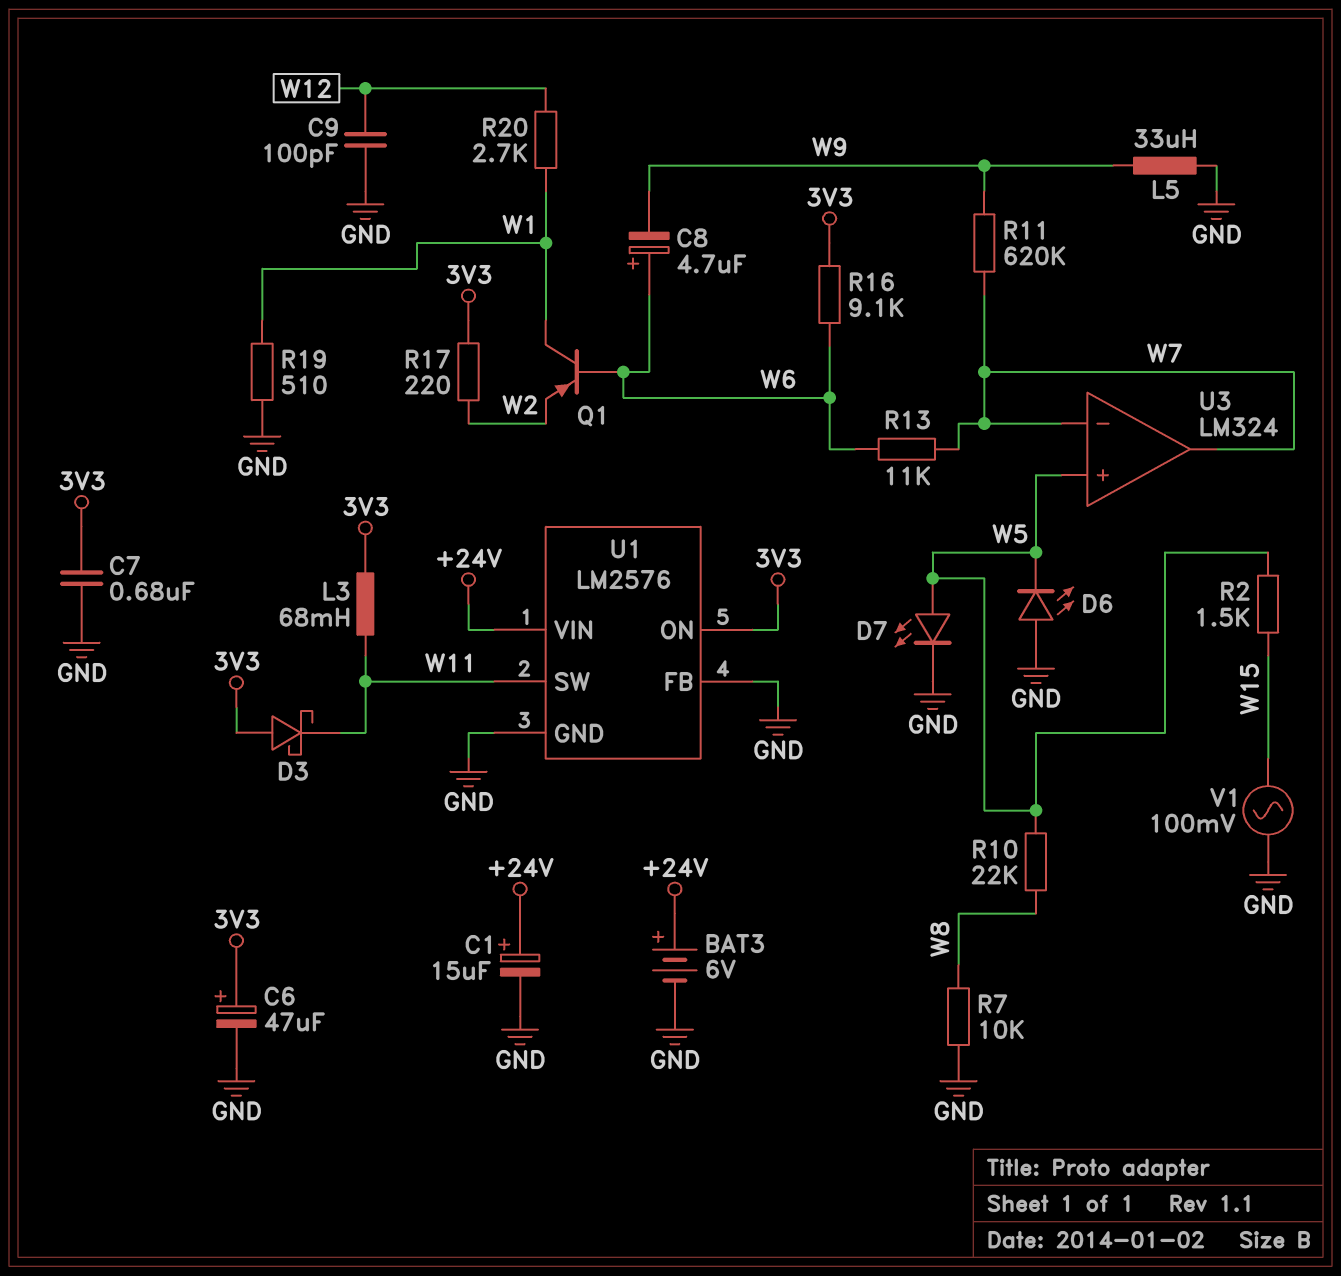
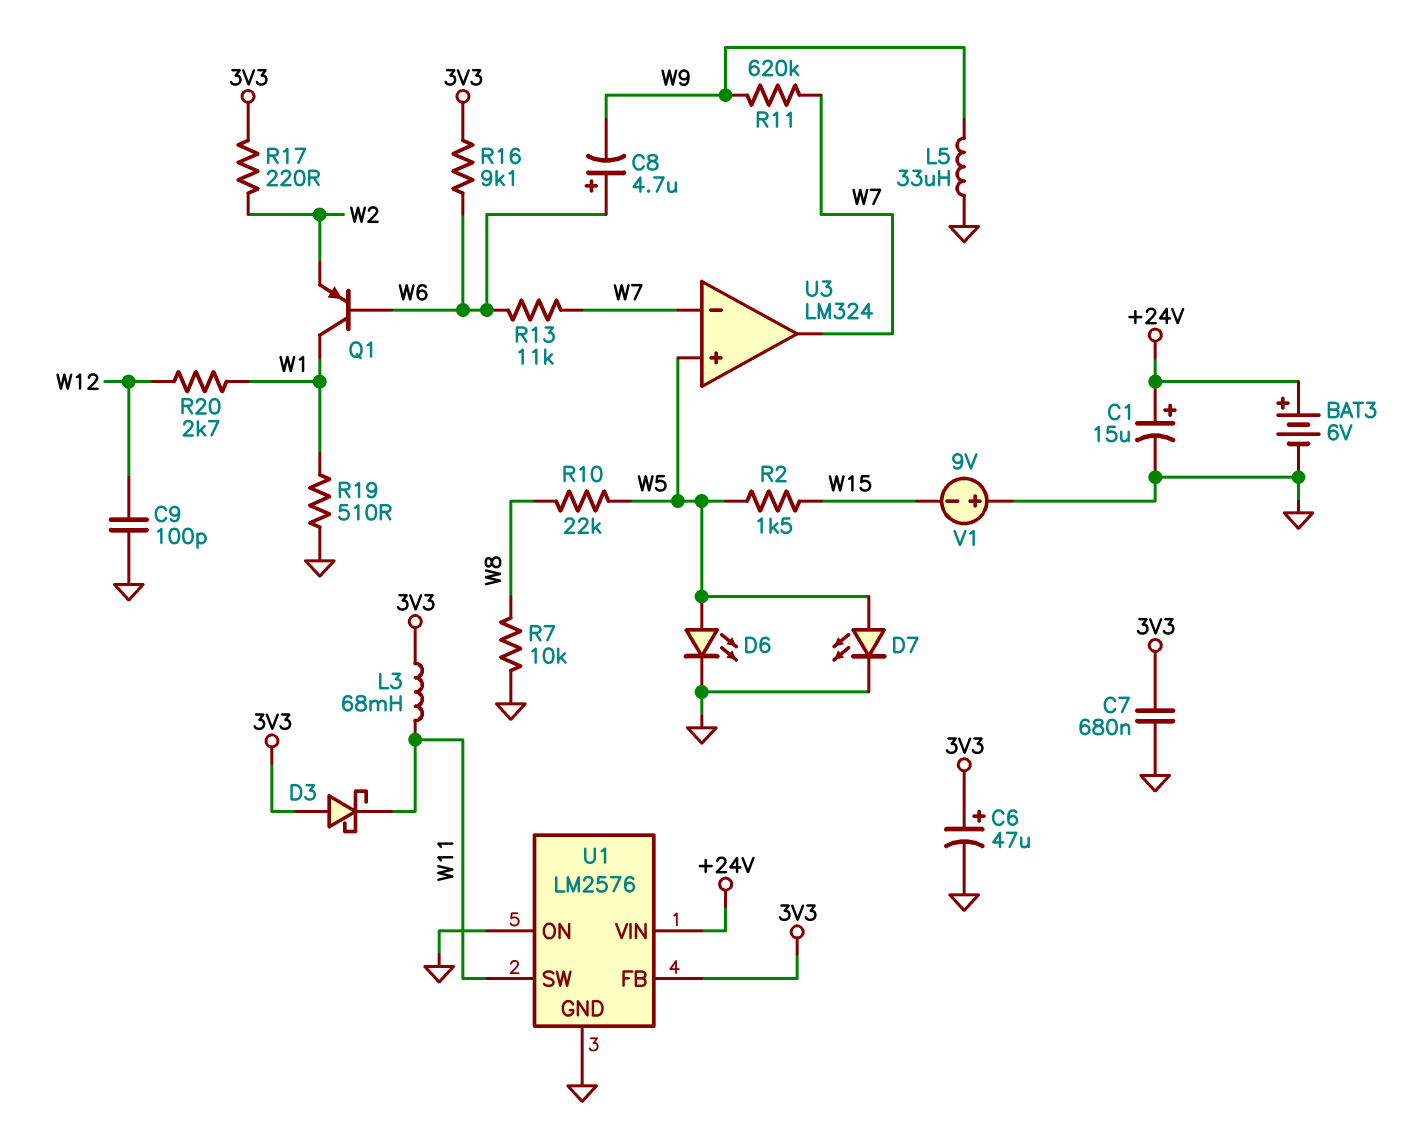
D6: LED (A GND, K W5) -> LED (A W5, K GND)
U1 pin FB: GND -> 3V3
U1 pin ON: 3V3 -> GND
V1: AC 100mV (GND, W15) -> 9V (plus GND, minus W15)

